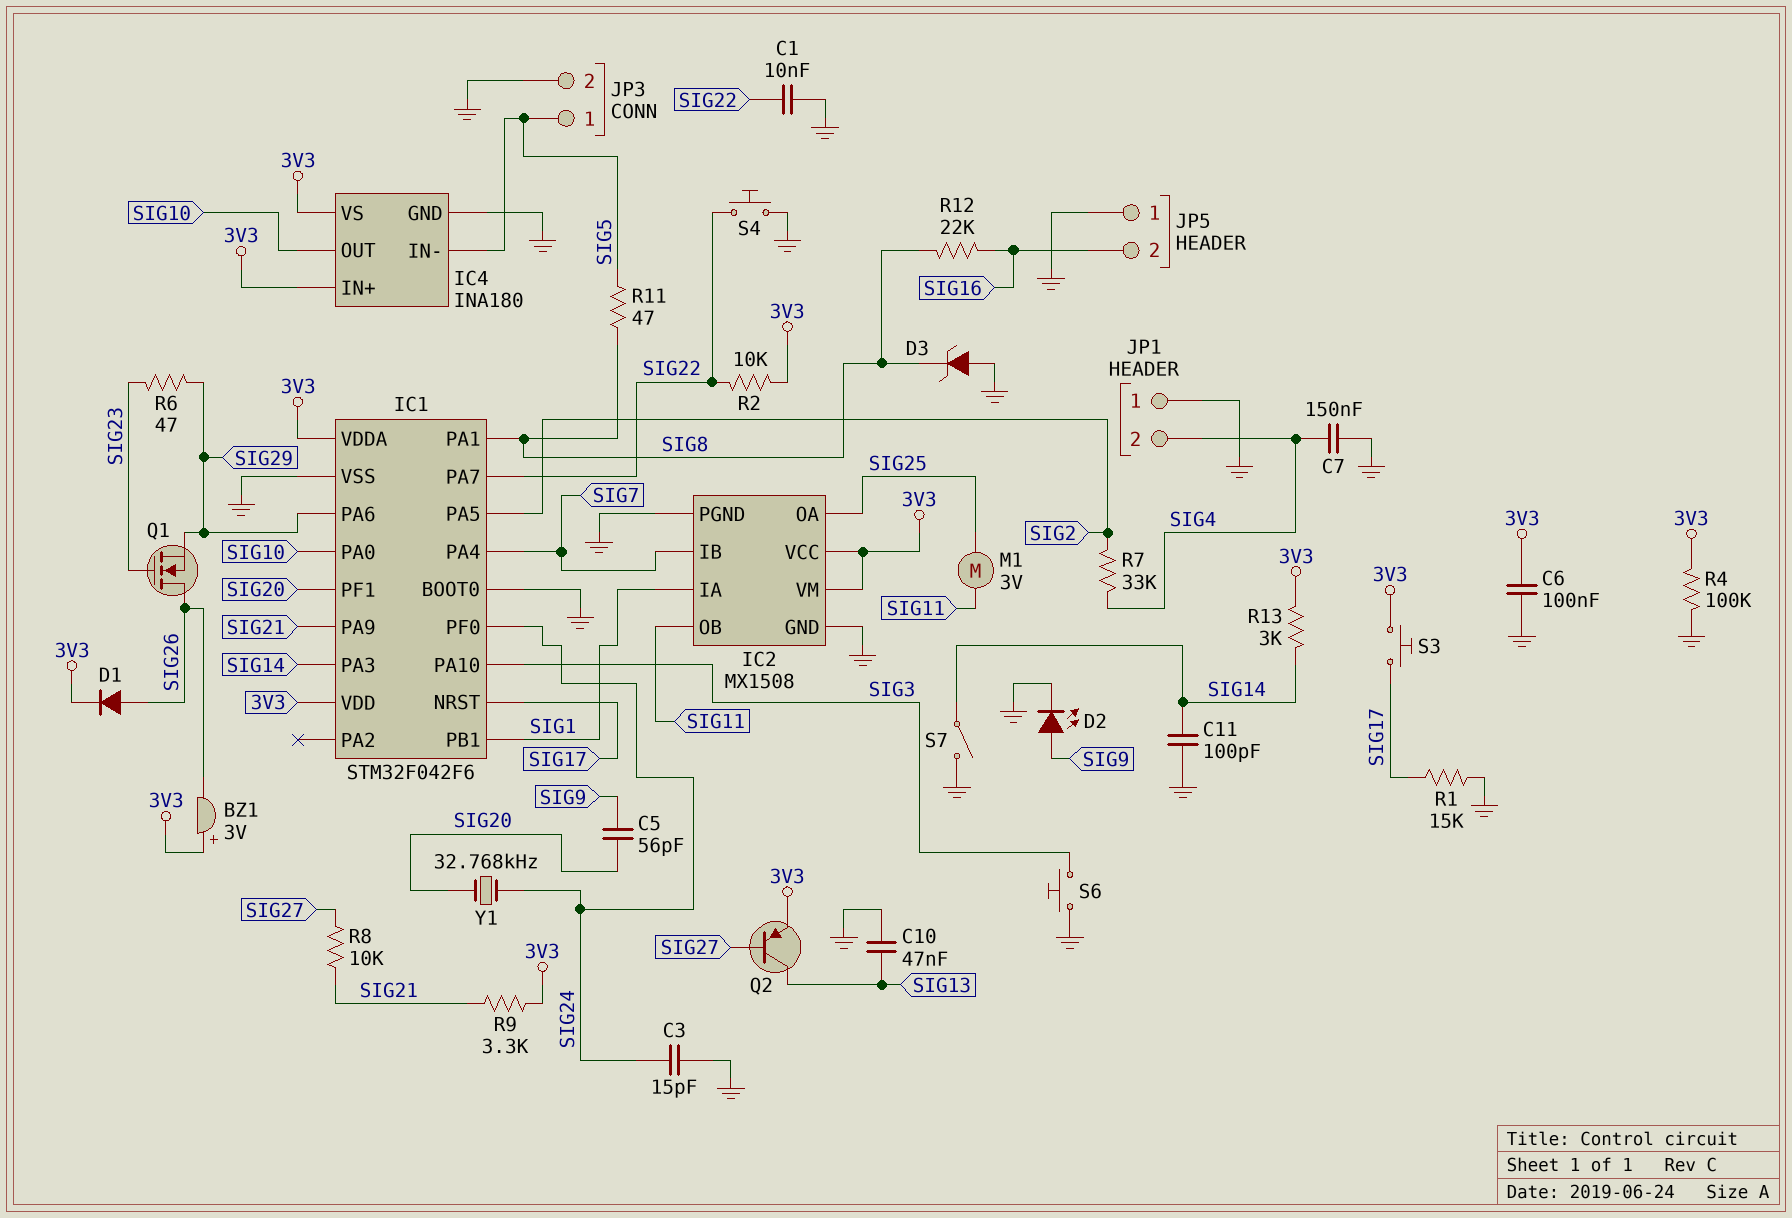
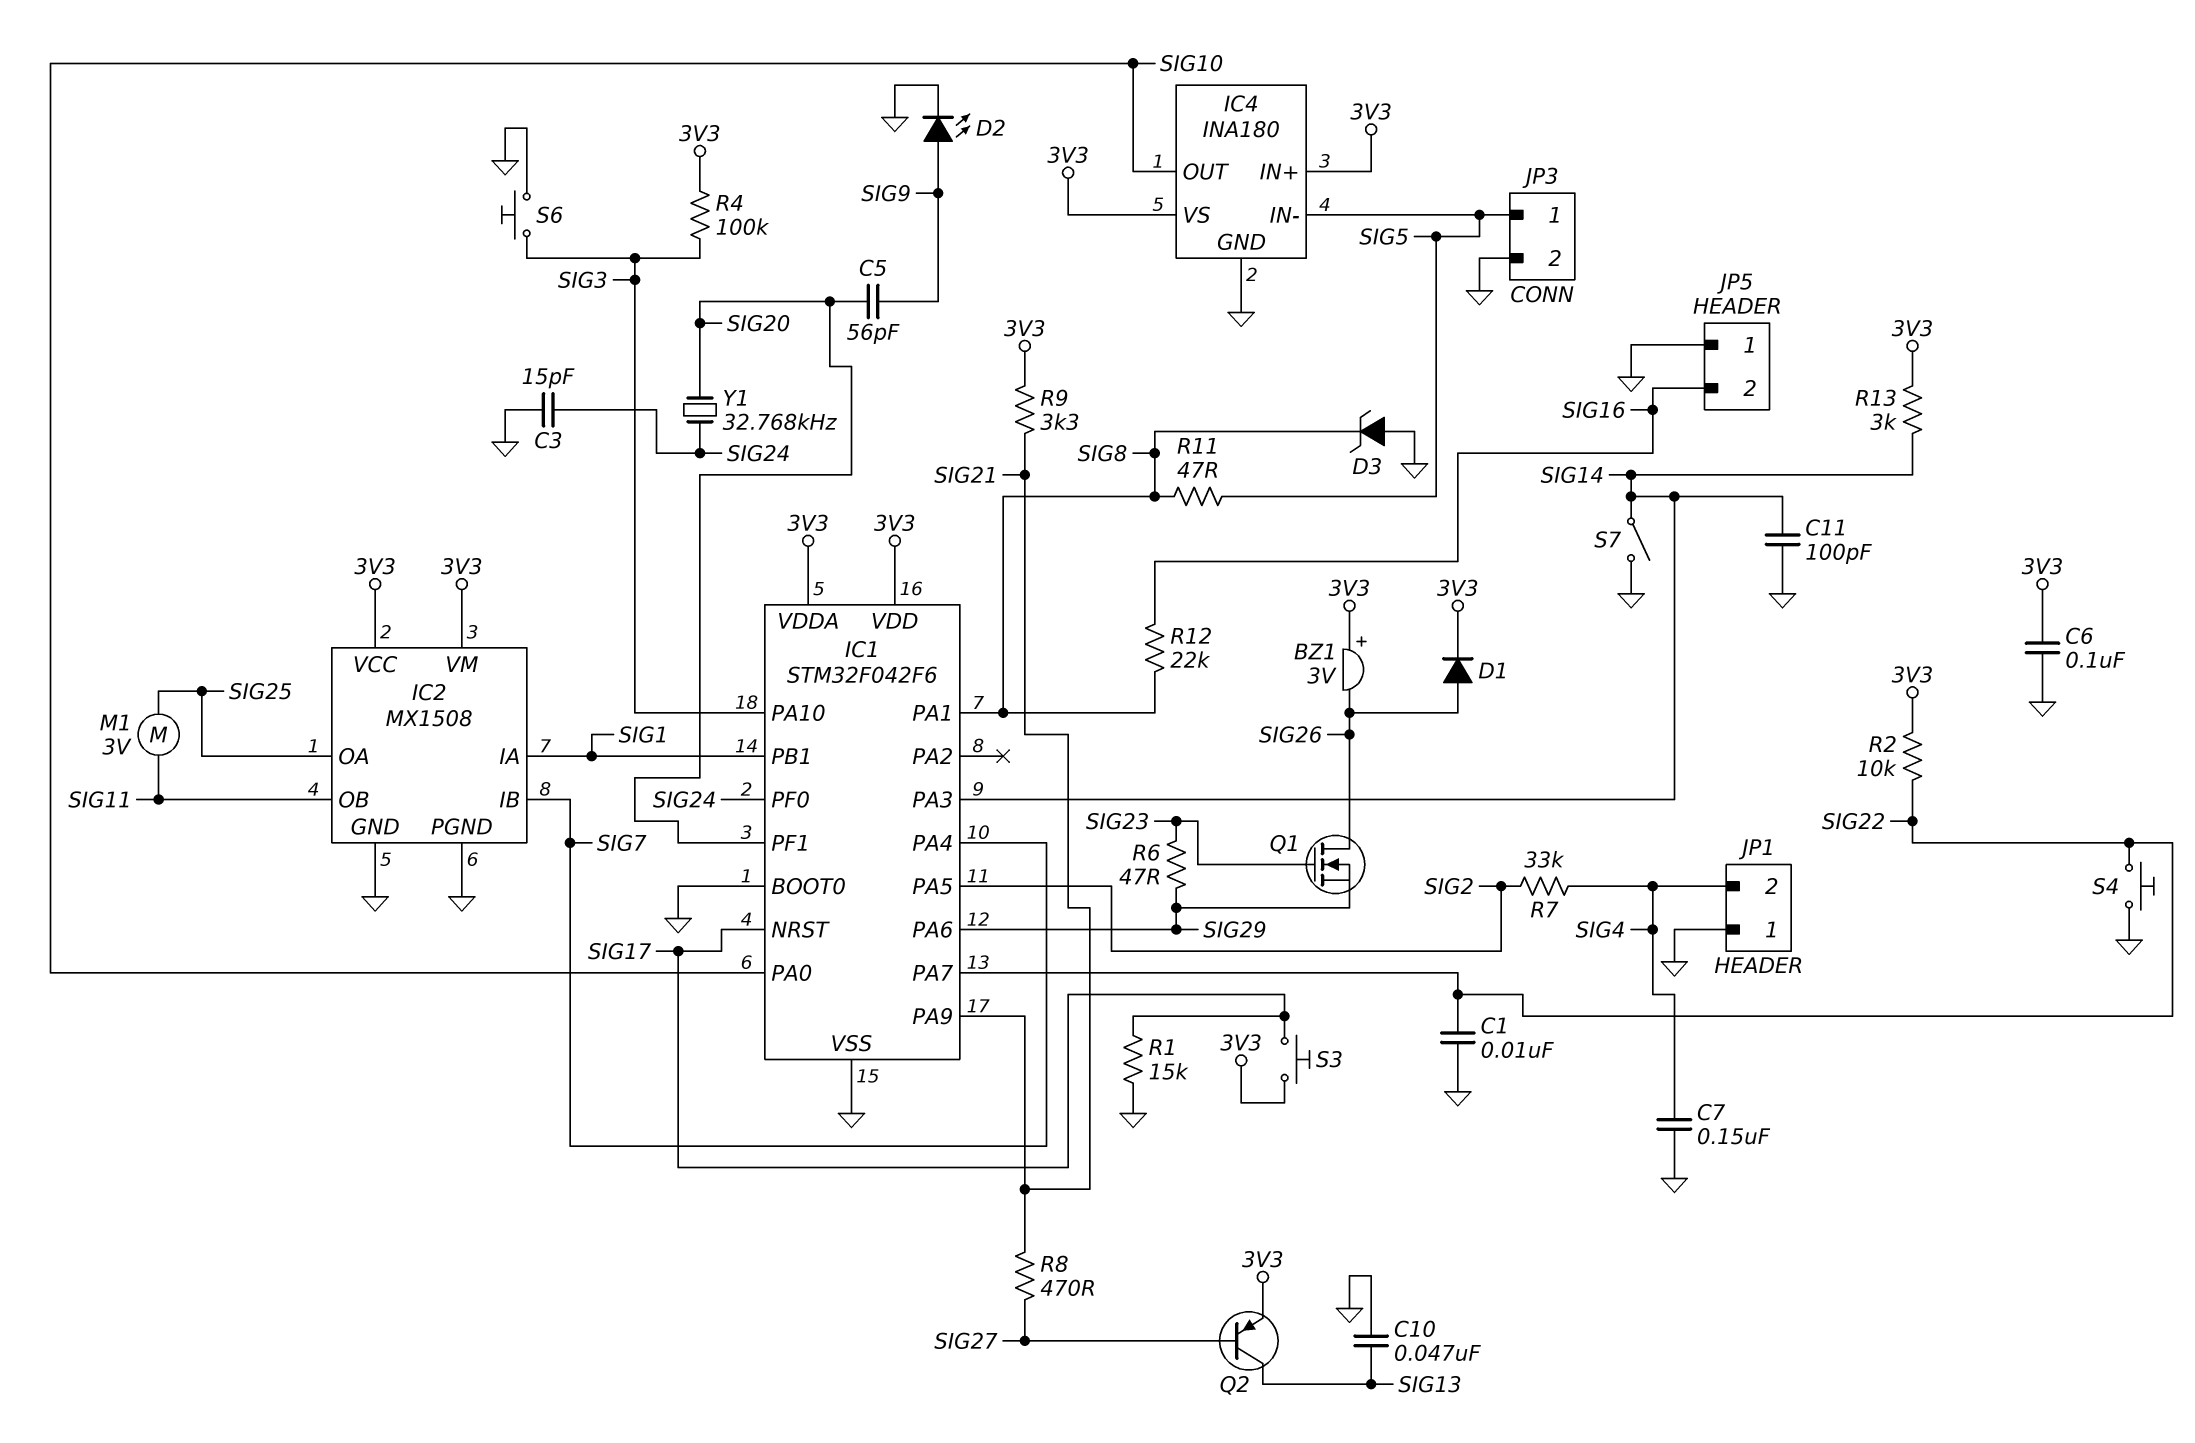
R4: 100k (3V3, GND) -> 100k (3V3, SIG3)
R8: 10k (SIG21, SIG27) -> 470 (SIG21, SIG27)

